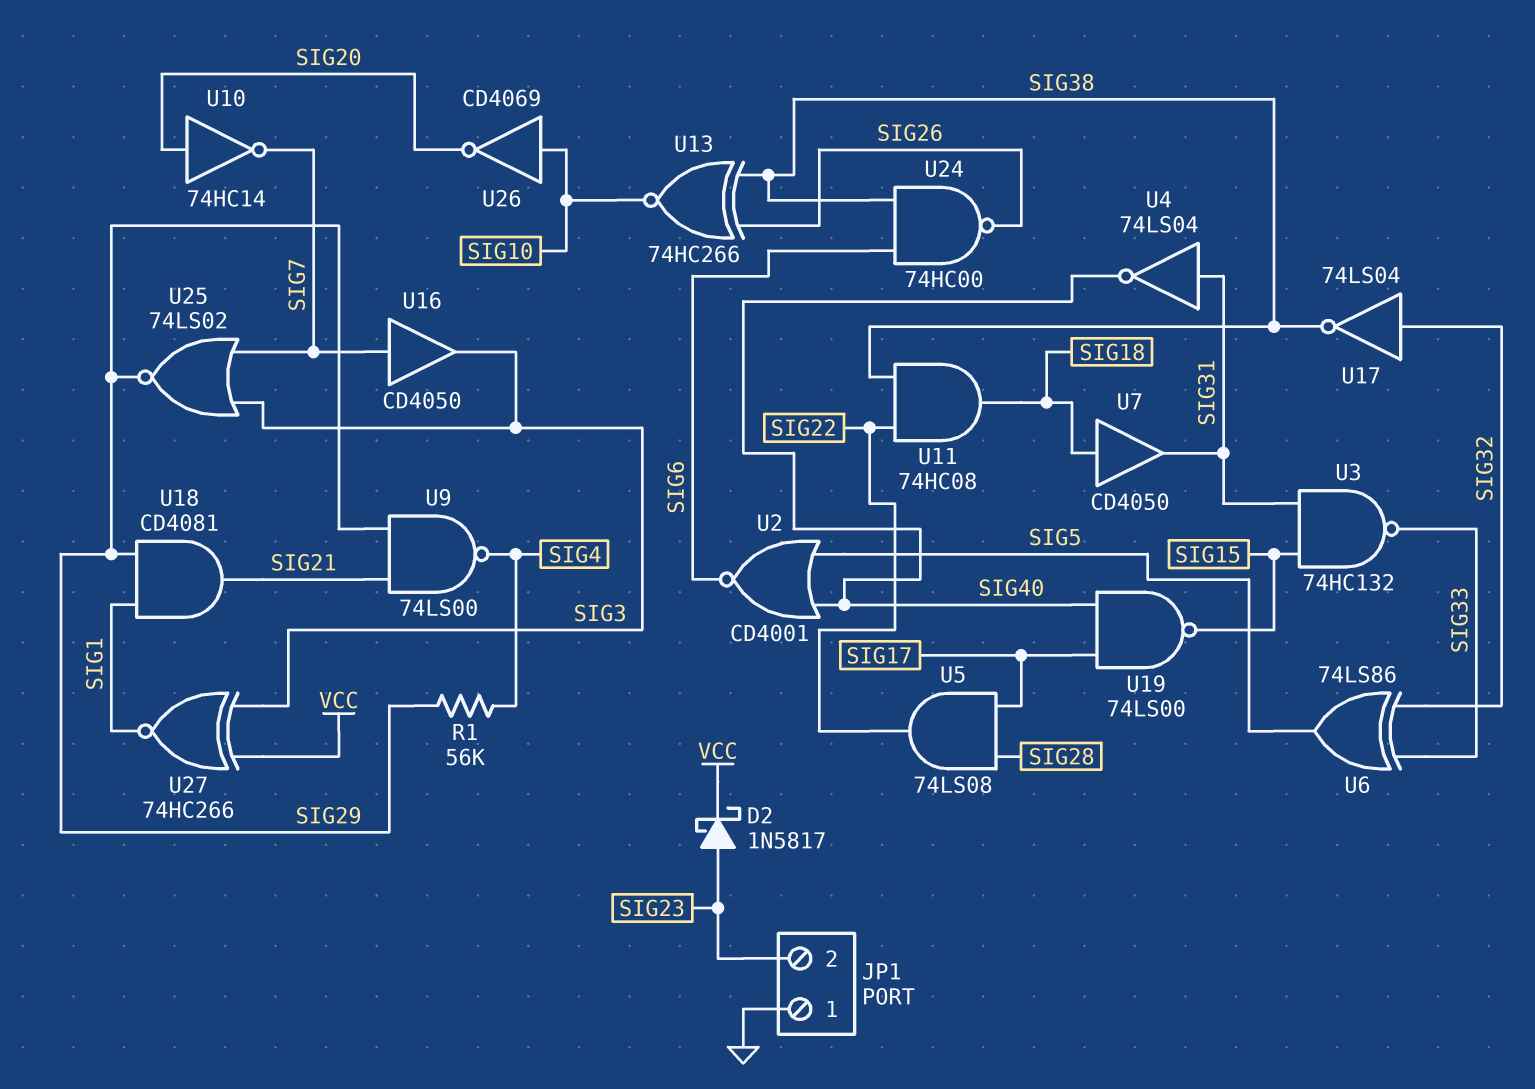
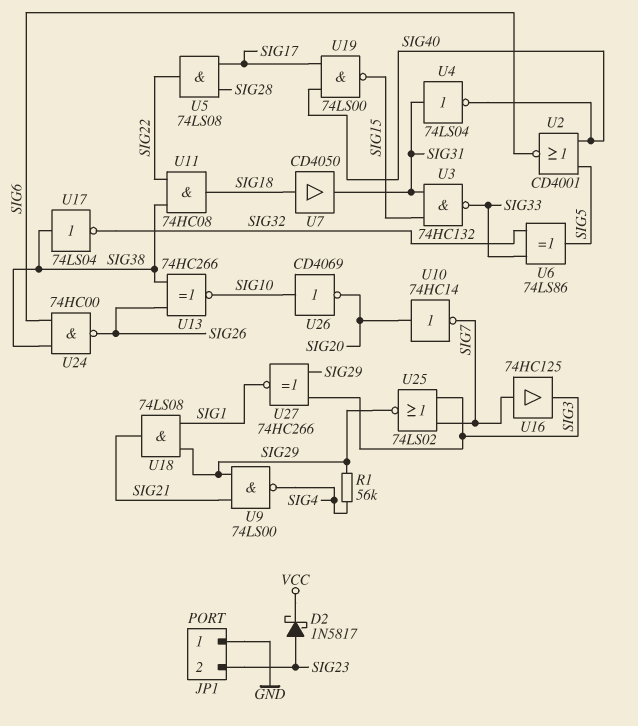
U16: buffer CD4050 (in SIG7, out SIG3) -> buffer 74HC125 (in SIG7, out SIG3)
U17: NOT 74LS04 (in SIG32, out SIG38) -> NOT 74LS04 (in SIG38, out SIG32)
U18: AND CD4081 (in SIG1, in SIG29, out SIG21) -> AND 74LS08 (in SIG1, in SIG29, out SIG21)
U27: XNOR 74HC266 (in SIG3, in VCC, out SIG1) -> XNOR 74HC266 (in SIG3, in SIG29, out SIG1)

